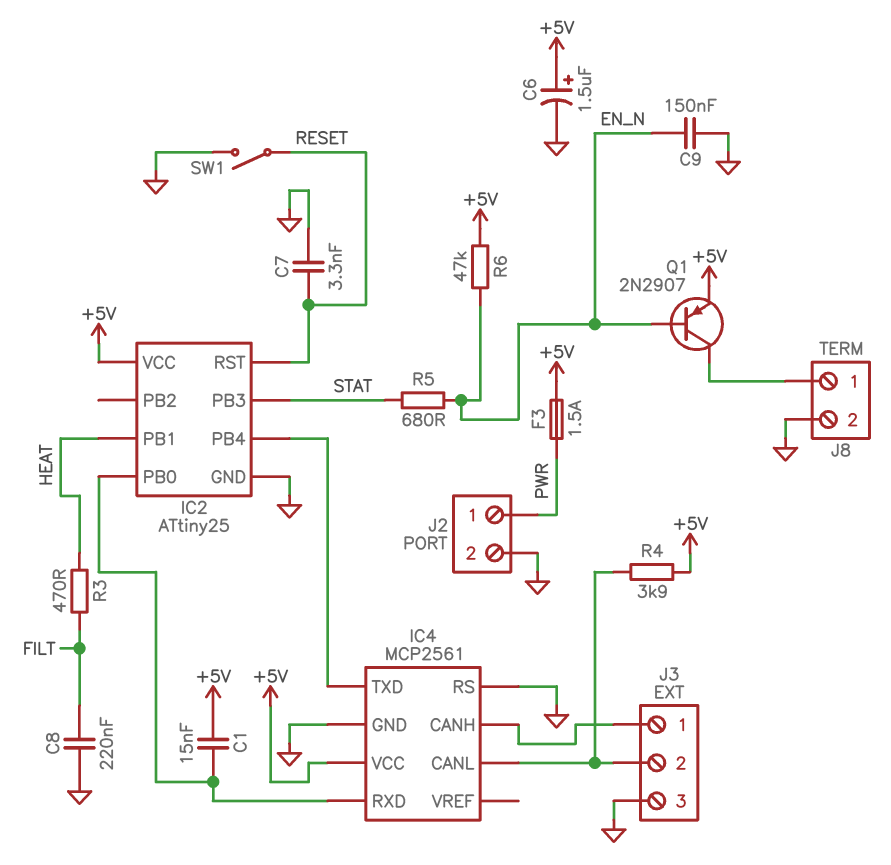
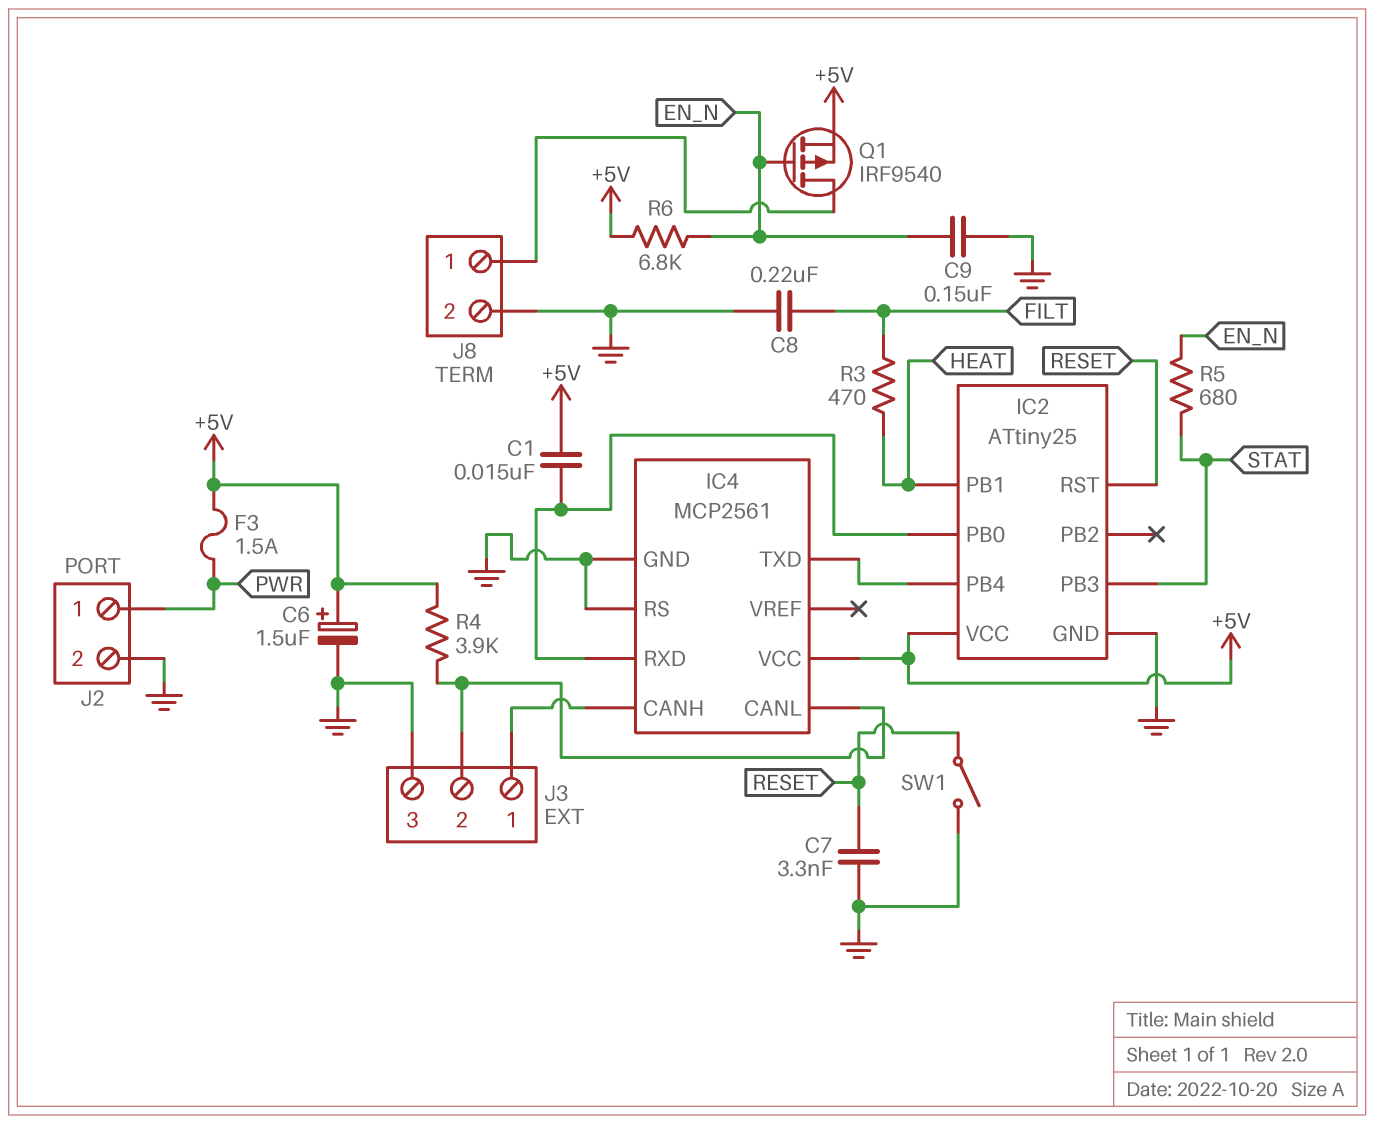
Q1: PNP 2N2907 (B EN_N, C J8/1, E +5V) -> PMOS IRF9540 (G EN_N, D J8/1, S +5V)
R6: 47k (+5V, EN_N) -> 6.8k (+5V, EN_N)

